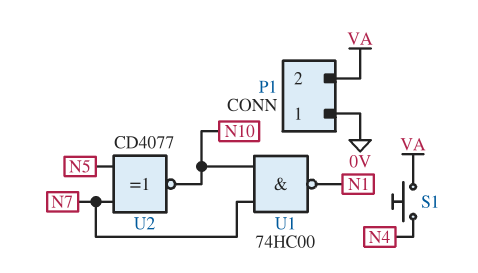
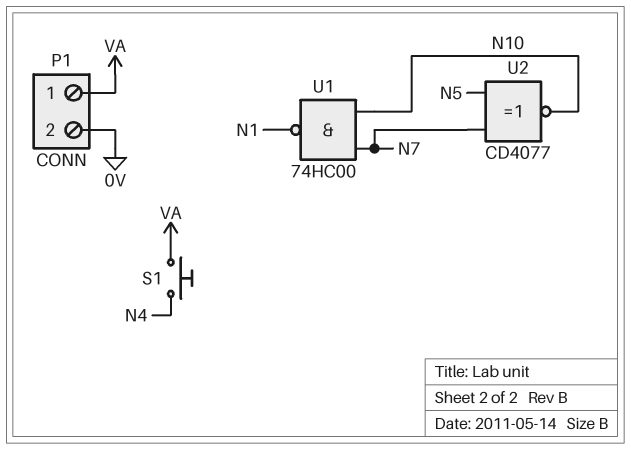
P1 pin 1: 0V -> VA
P1 pin 2: VA -> 0V

